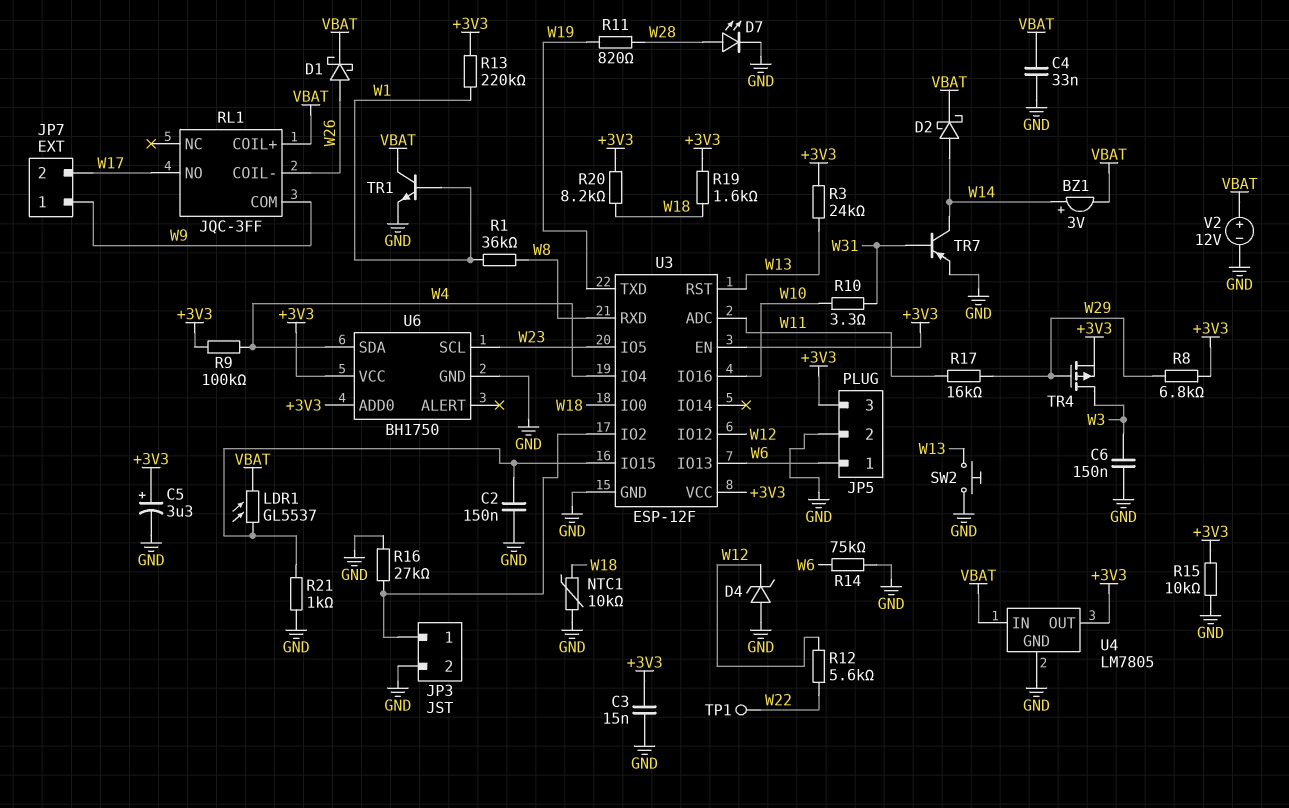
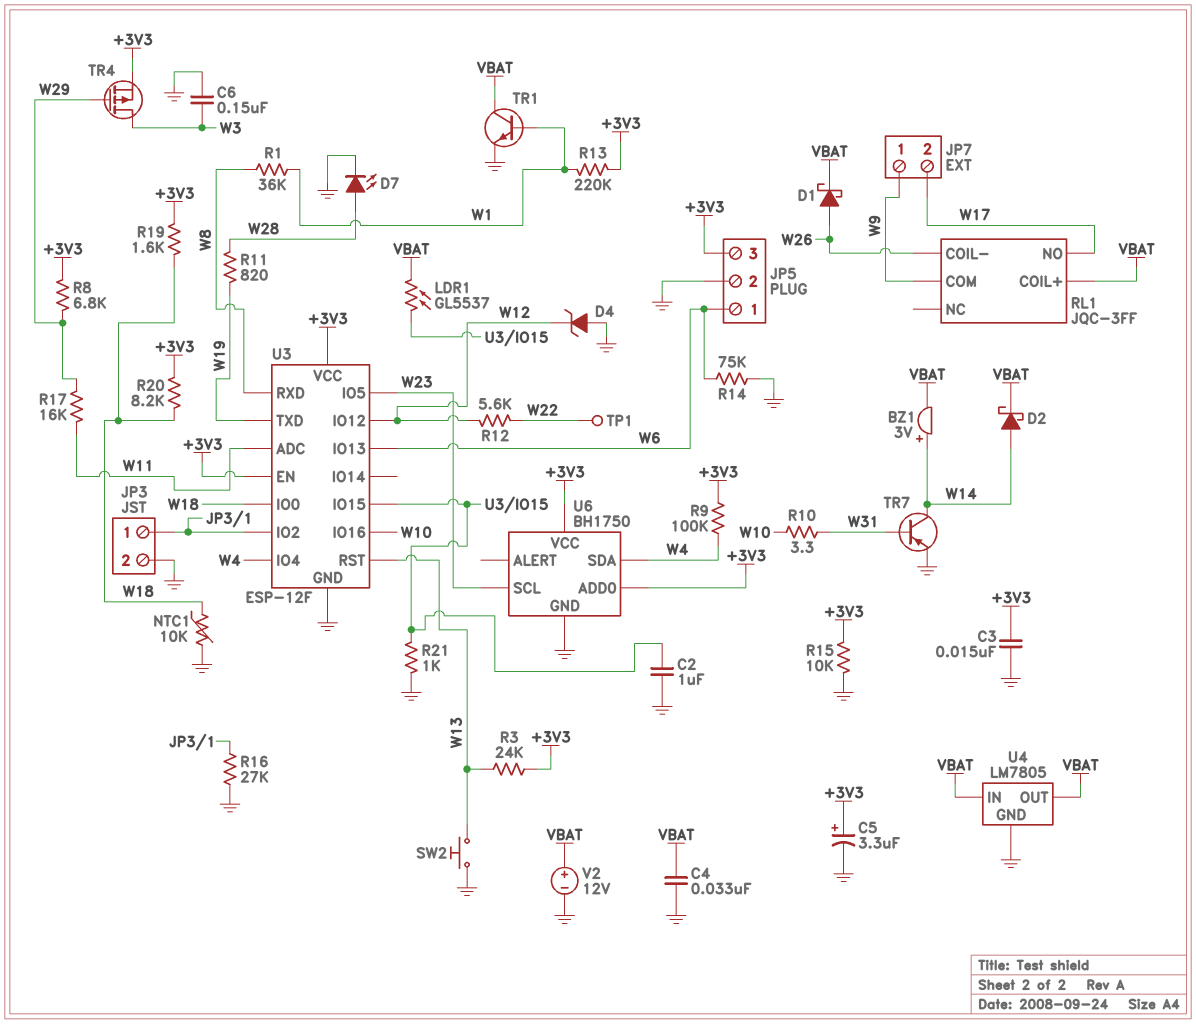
C2: 150nF (GND, U3/IO15) -> 1uF (GND, U3/IO15)
U4 pin OUT: +3V3 -> VBAT

